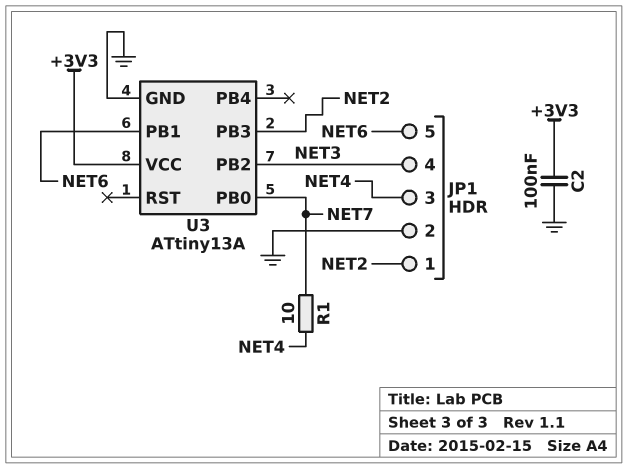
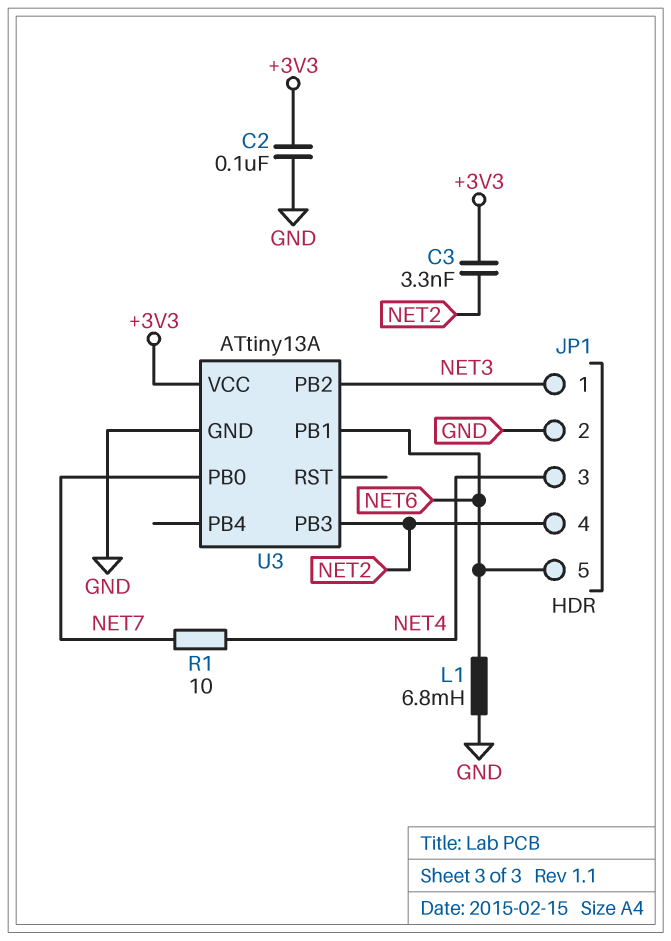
C3: none -> 3.3nF (+3V3, NET2)
JP1 pin 1: NET2 -> NET3
JP1 pin 4: NET3 -> NET2
L1: none -> 6.8mH (GND, NET6)

